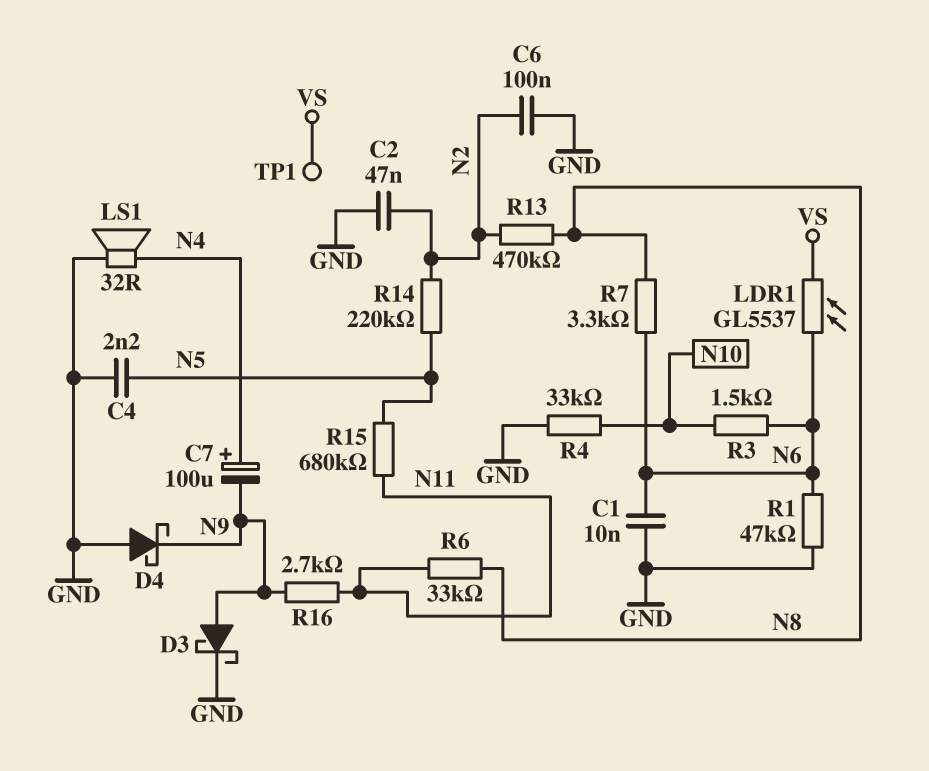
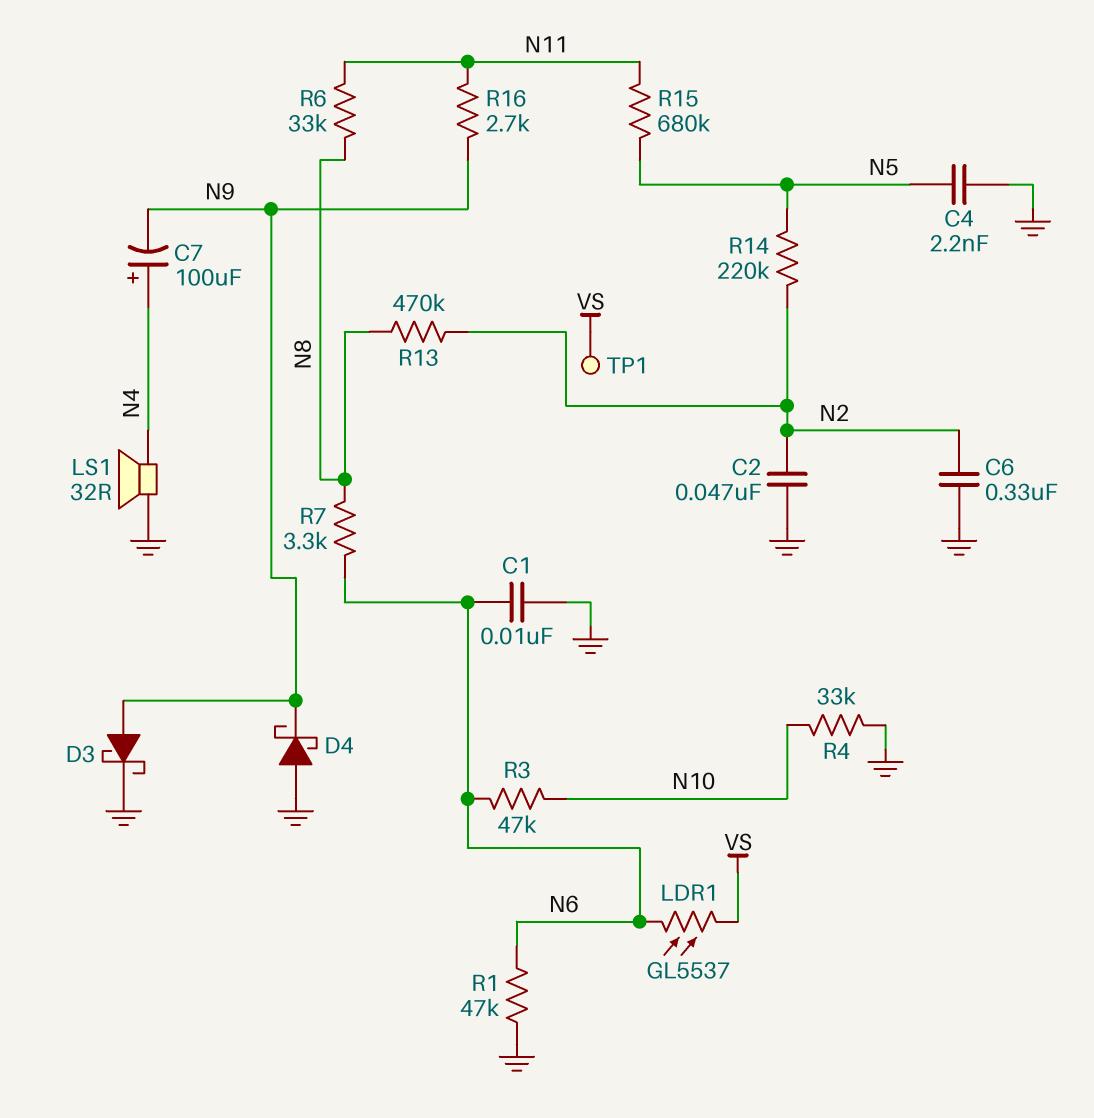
C6: 100nF (GND, N2) -> 330nF (GND, N2)
R3: 1.5k (N6, N10) -> 47k (N6, N10)

